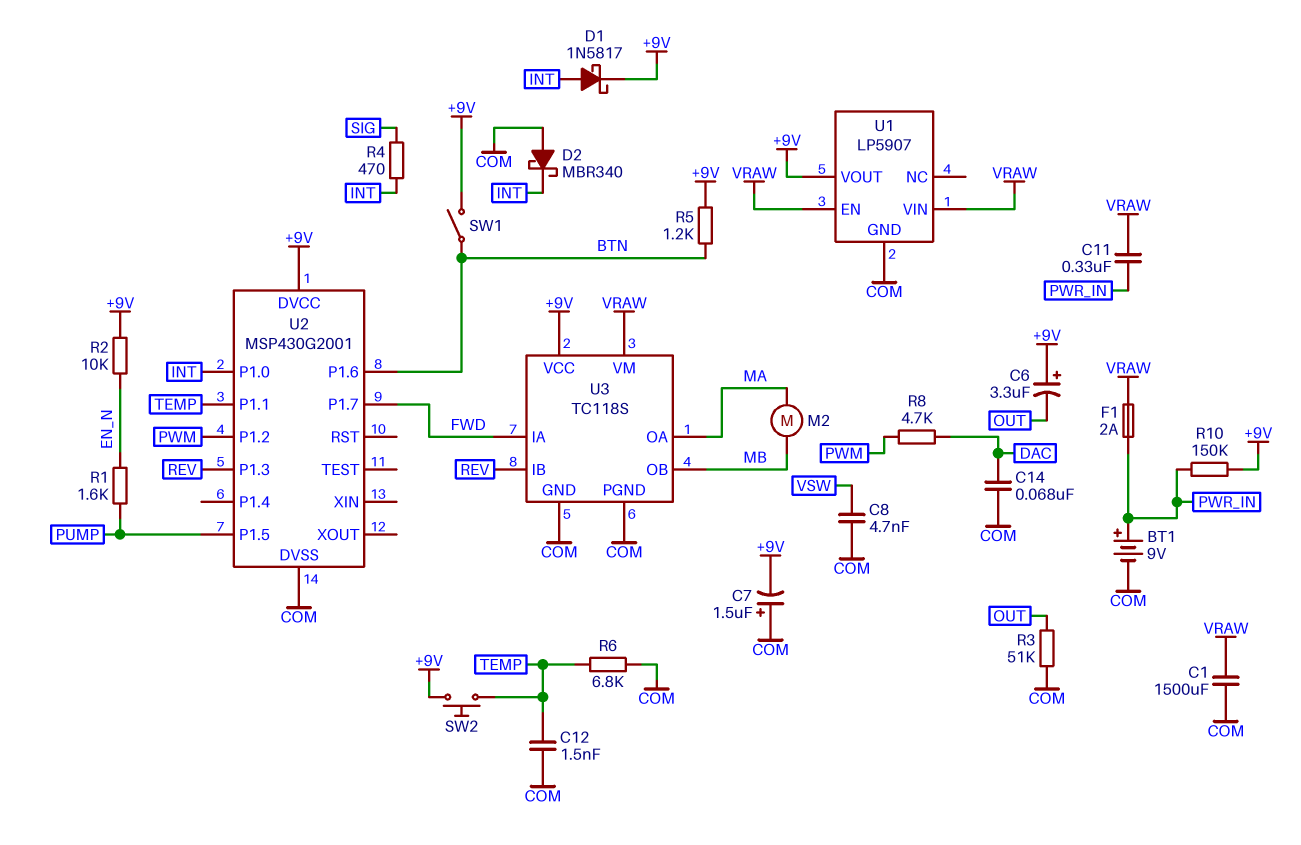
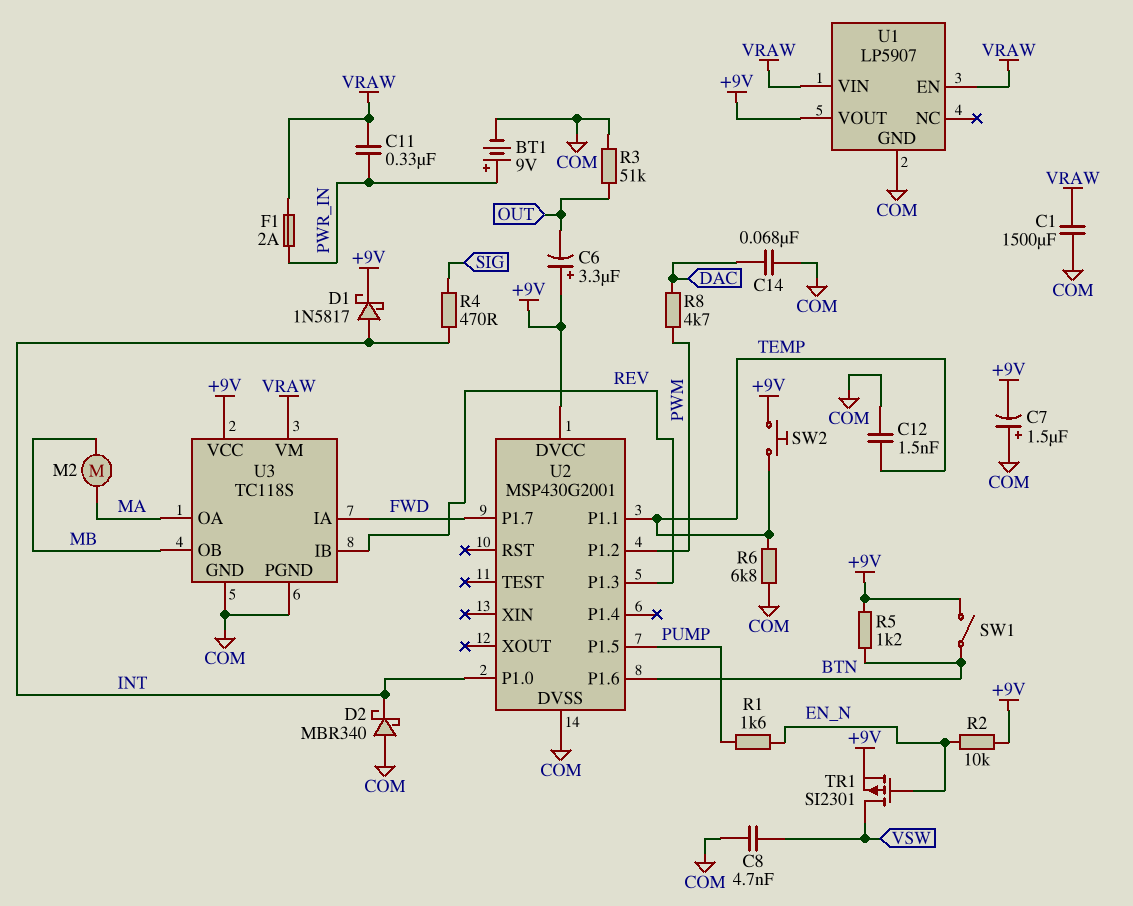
R10: 150k (+9V, PWR_IN) -> none
TR1: none -> PMOS SI2301 (G EN_N, D VSW, S +9V)

